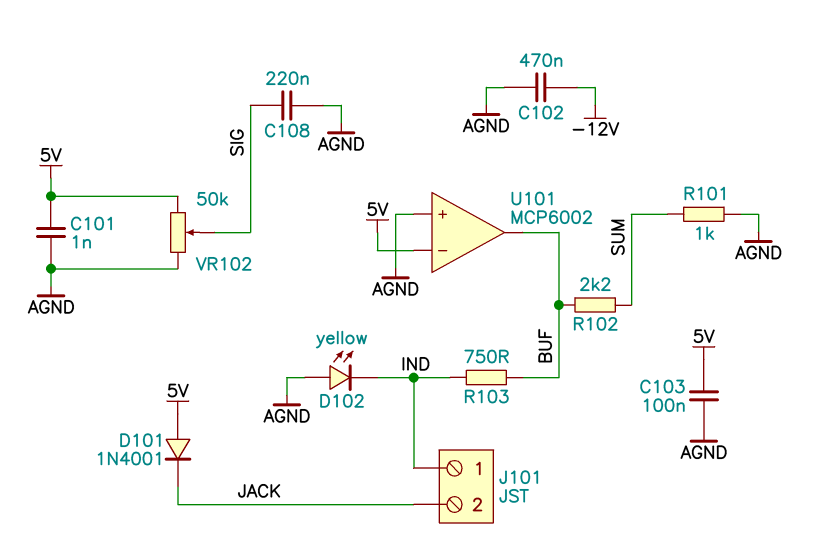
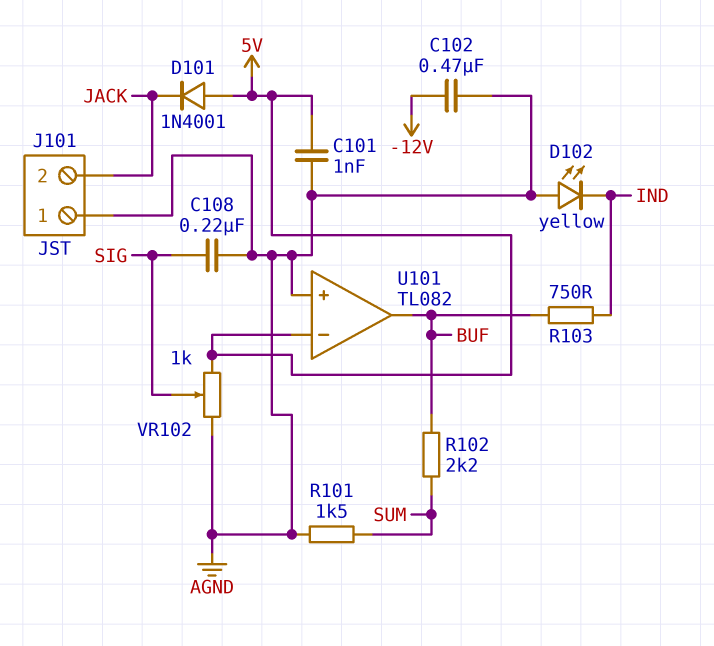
C103: 100nF (5V, AGND) -> none
J101 pin 1: IND -> AGND
R101: 1k (AGND, SUM) -> 1.5k (AGND, SUM)
U101: MCP6002 -> TL082
VR102: 50k (5V, AGND, wiper SIG) -> 1k (5V, AGND, wiper SIG)

